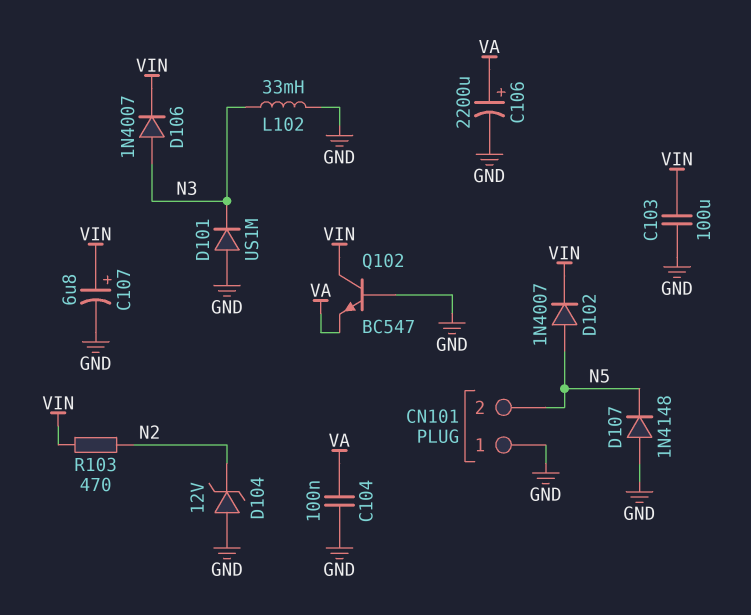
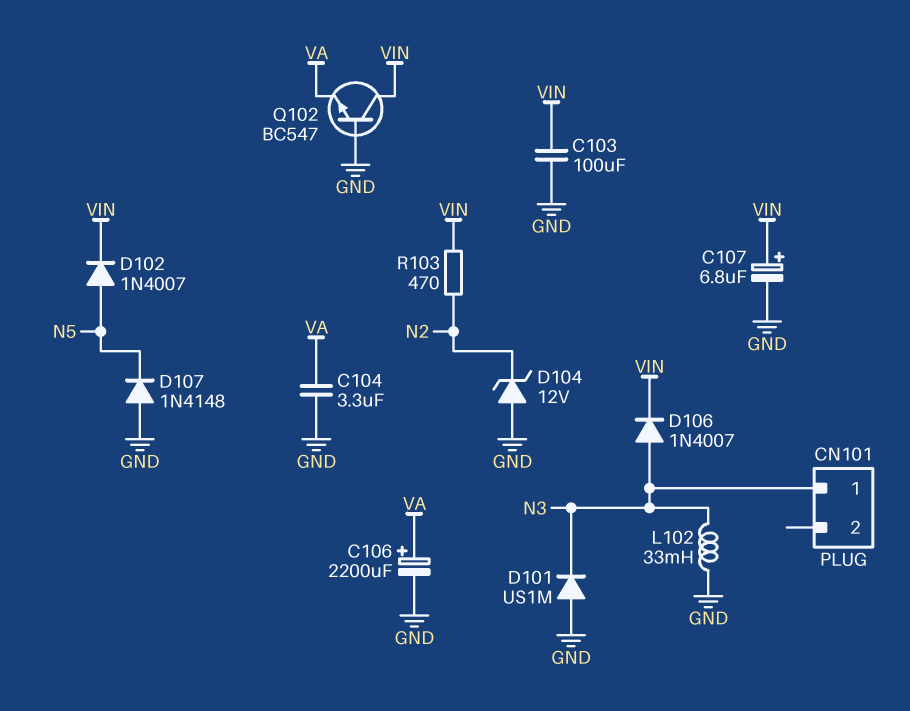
C104: 100nF (GND, VA) -> 3.3uF (GND, VA)
CN101 pin 1: GND -> N3
CN101 pin 2: N5 -> none

